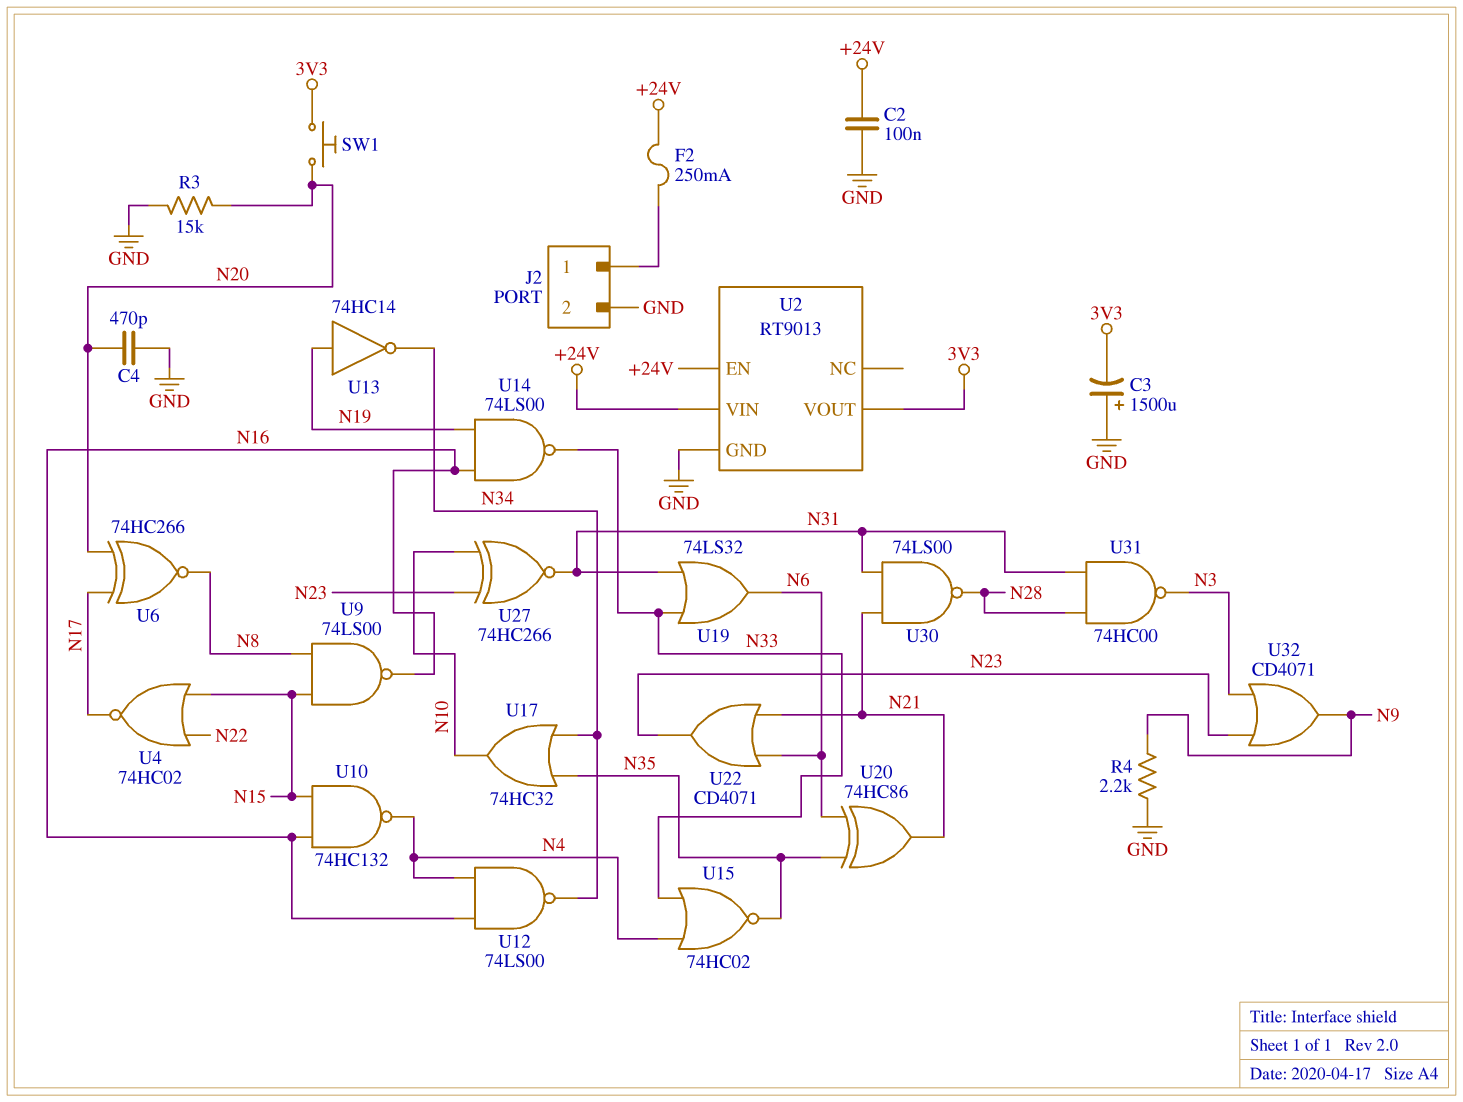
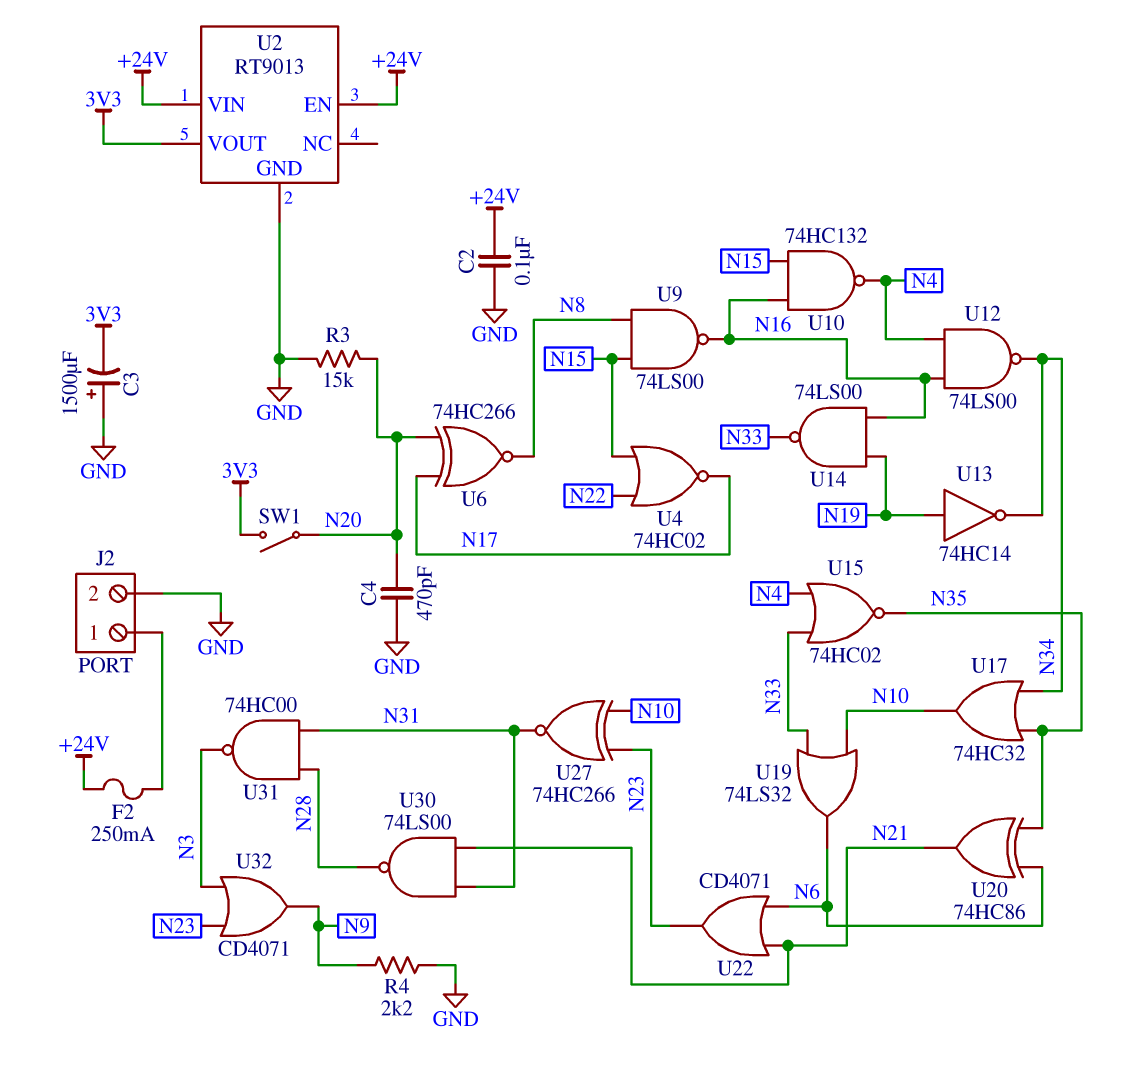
SW1: button (3V3, N20) -> switch (3V3, N20)
U19: OR 74LS32 (in N31, in N33, out N6) -> OR 74LS32 (in N10, in N33, out N6)

